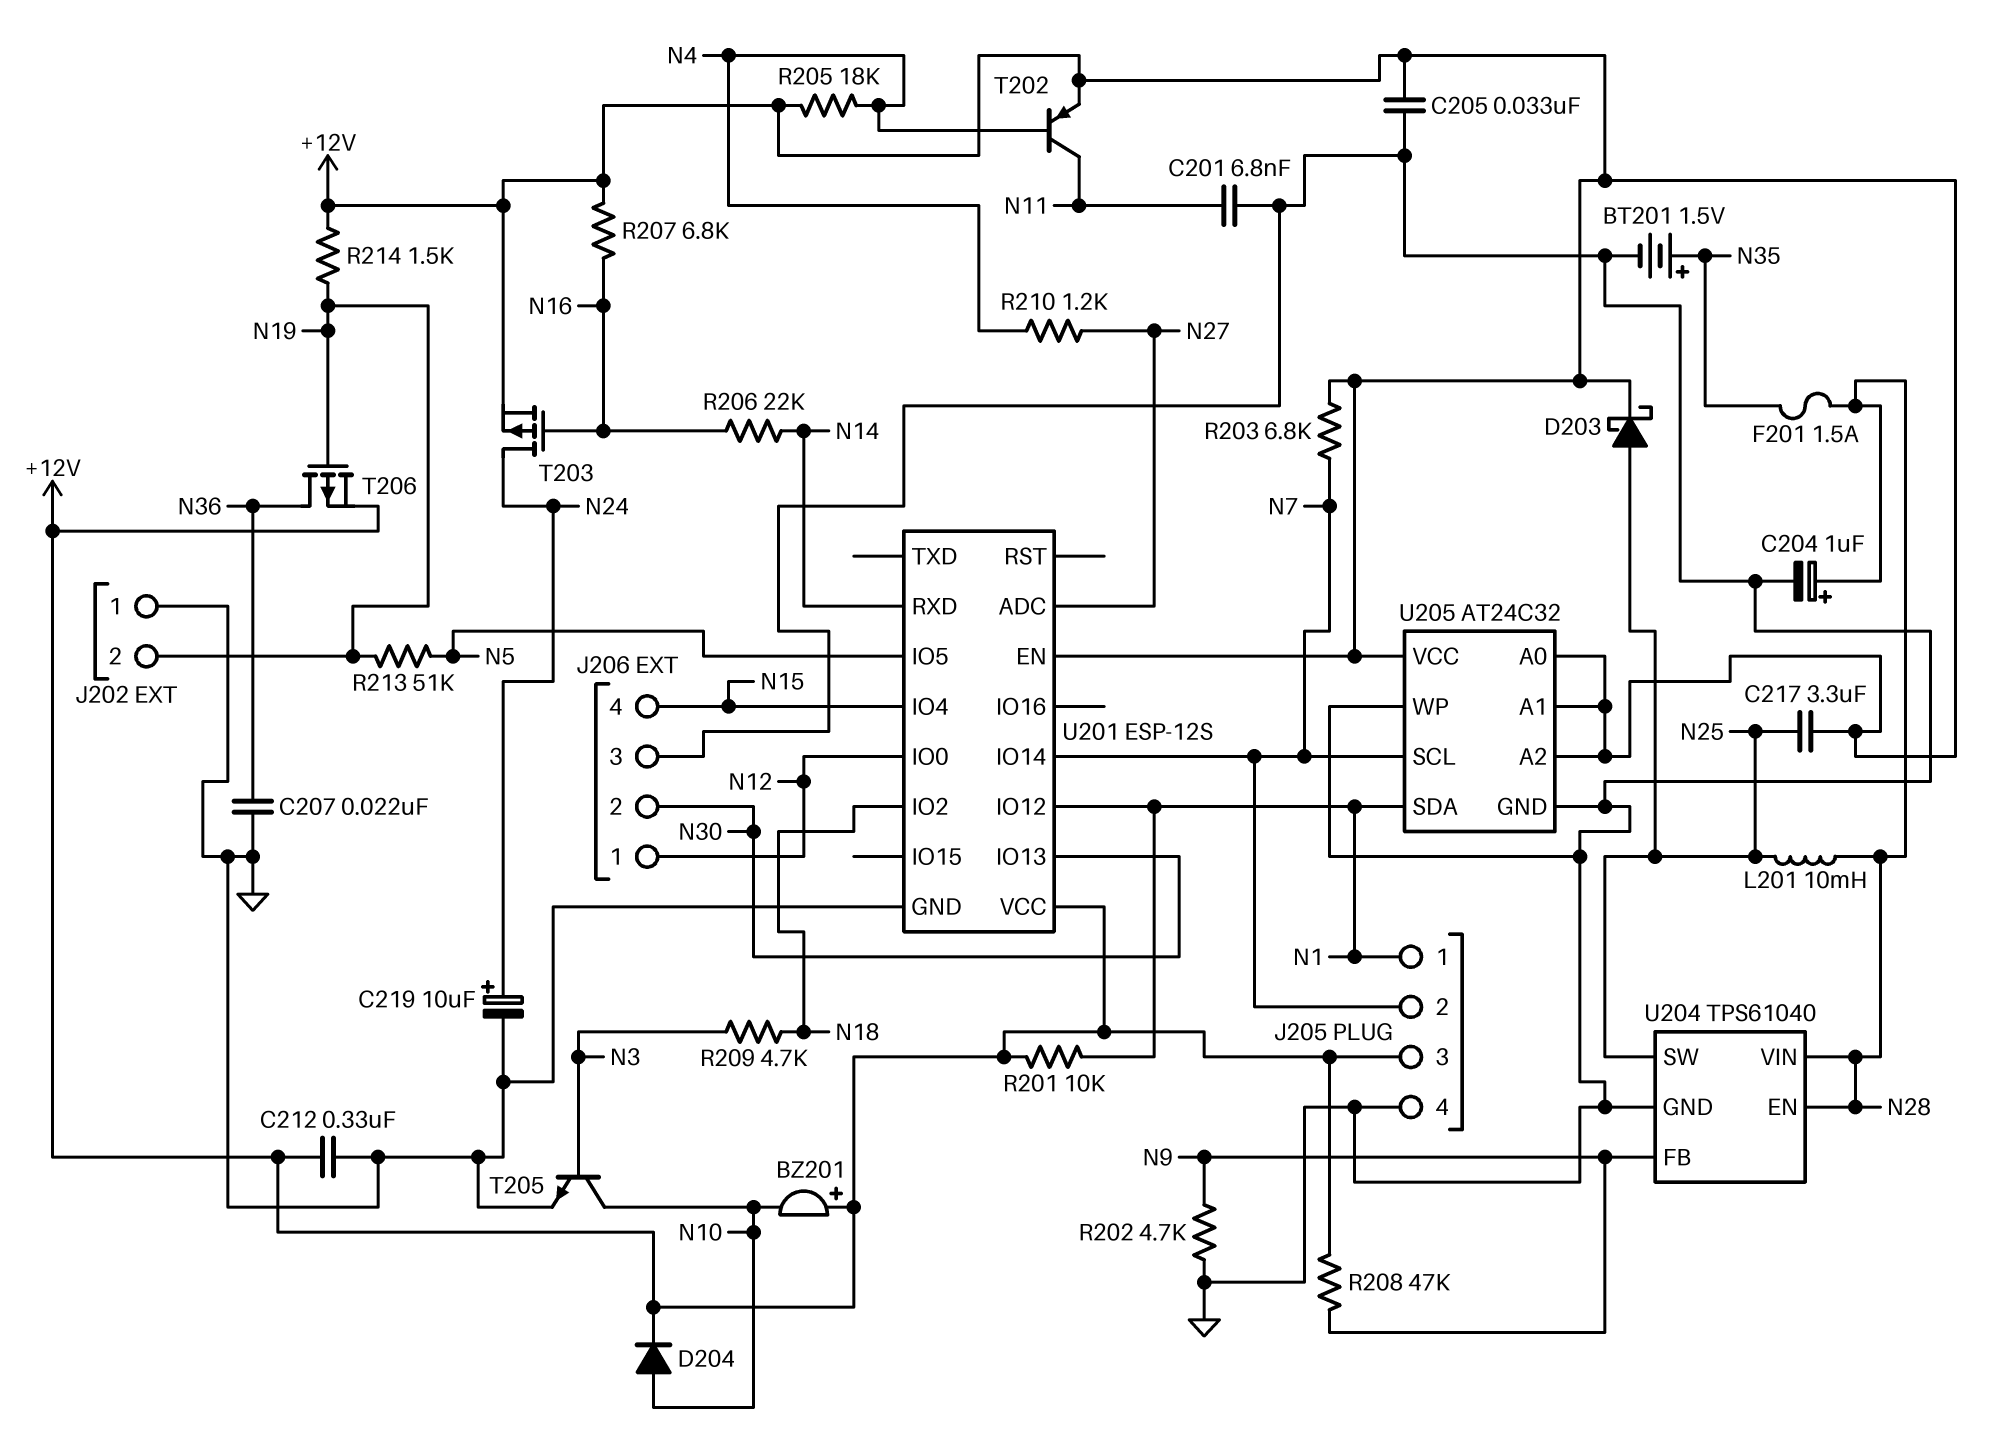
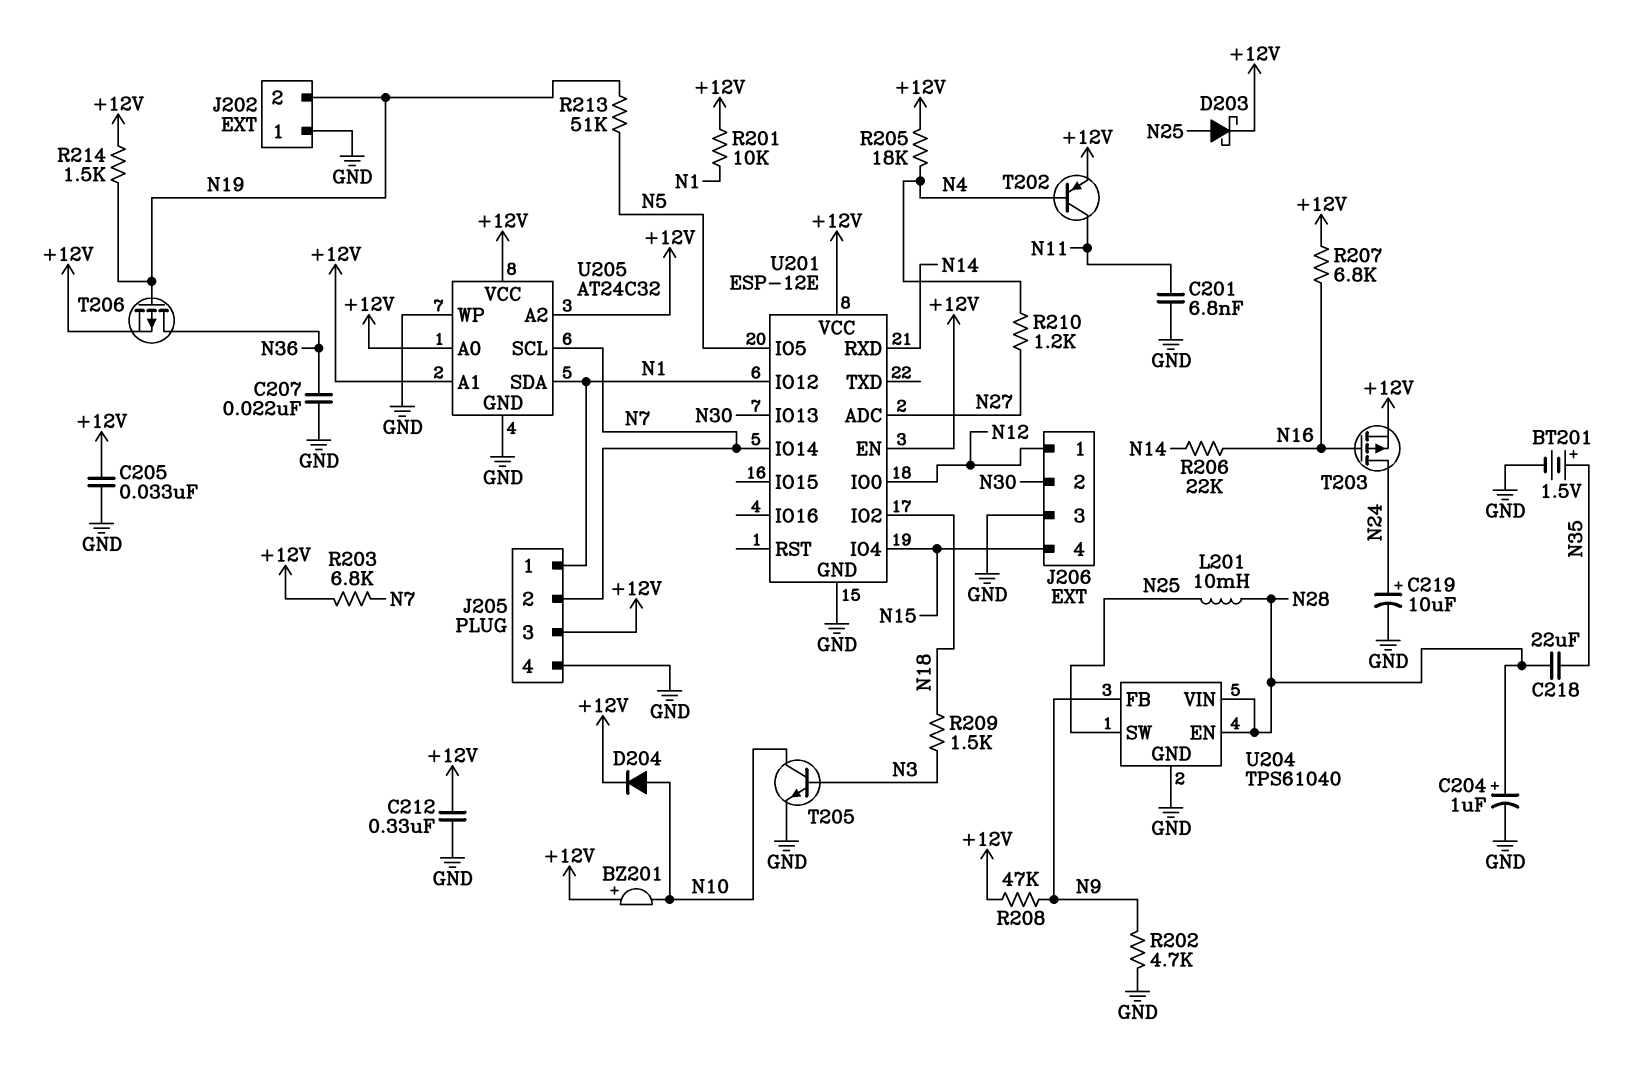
C217: 3.3uF (+12V, N25) -> none
C218: none -> 22uF (N28, N35)
F201: 1.5A (N28, N35) -> none
R209: 4.7k (N3, N18) -> 1.5k (N3, N18)
U201: ESP-12S -> ESP-12E

